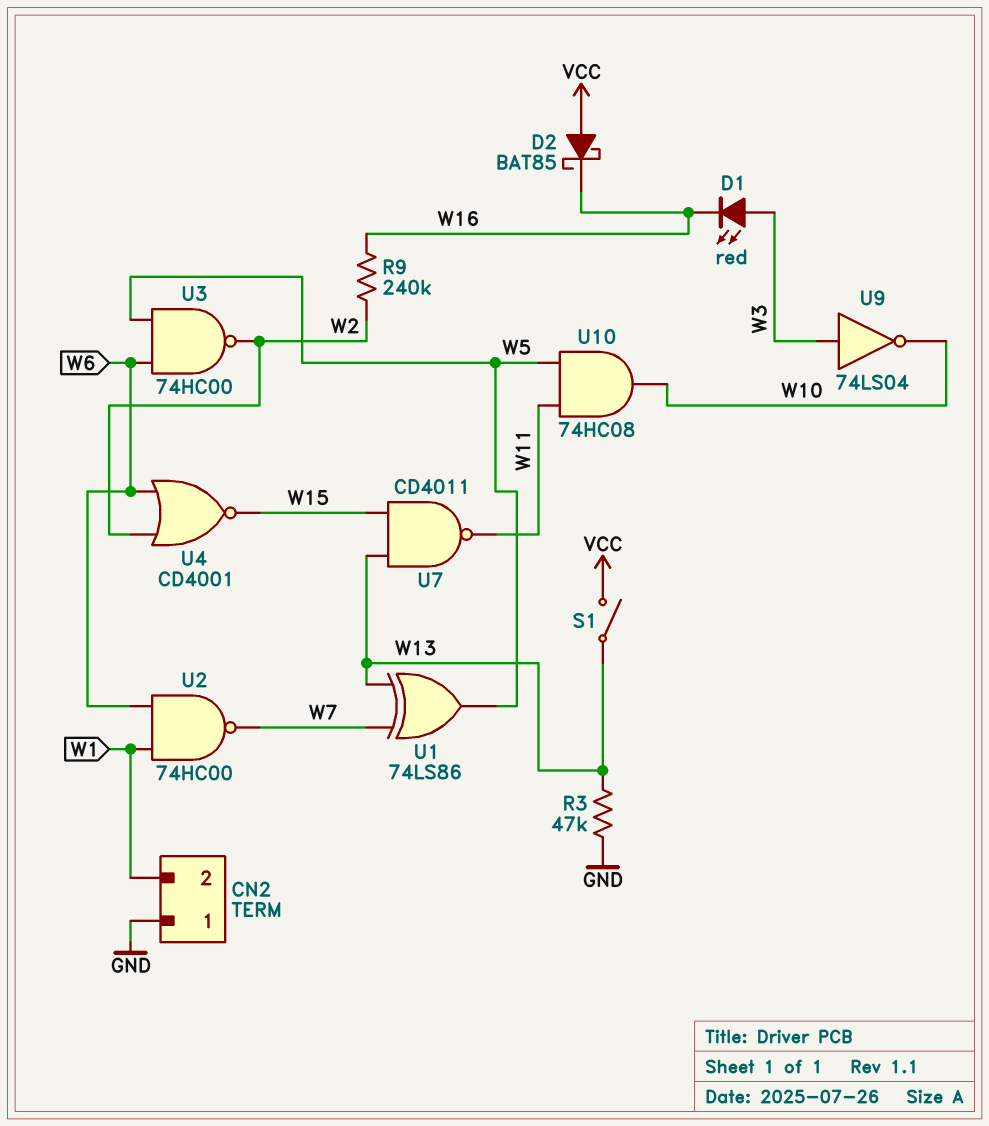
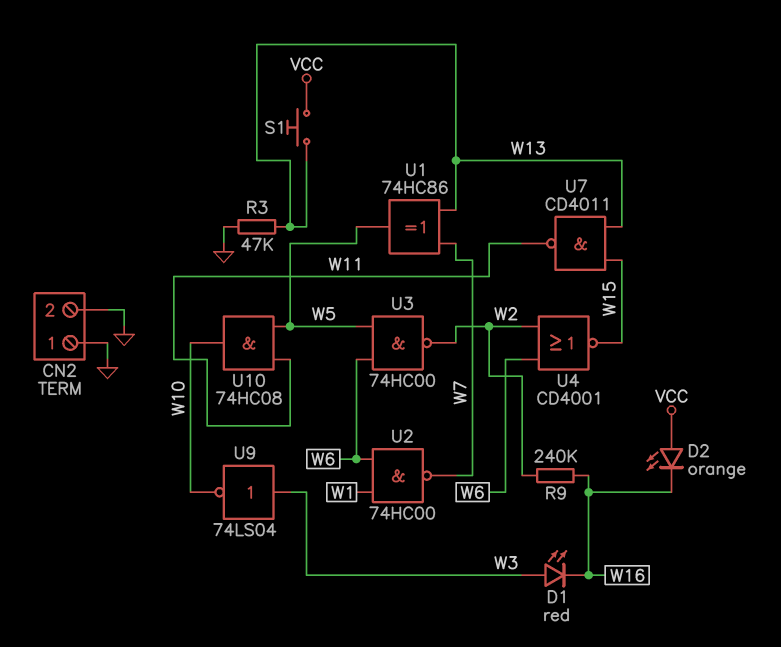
CN2 pin 2: W1 -> GND
D2: schottky BAT85 (A VCC, K W16) -> LED orange (A VCC, K W16)
S1: switch (VCC, W13) -> button (VCC, W13)
U1: XOR 74LS86 (in W7, in W13, out W5) -> XOR 74HC86 (in W7, in W13, out W5)

